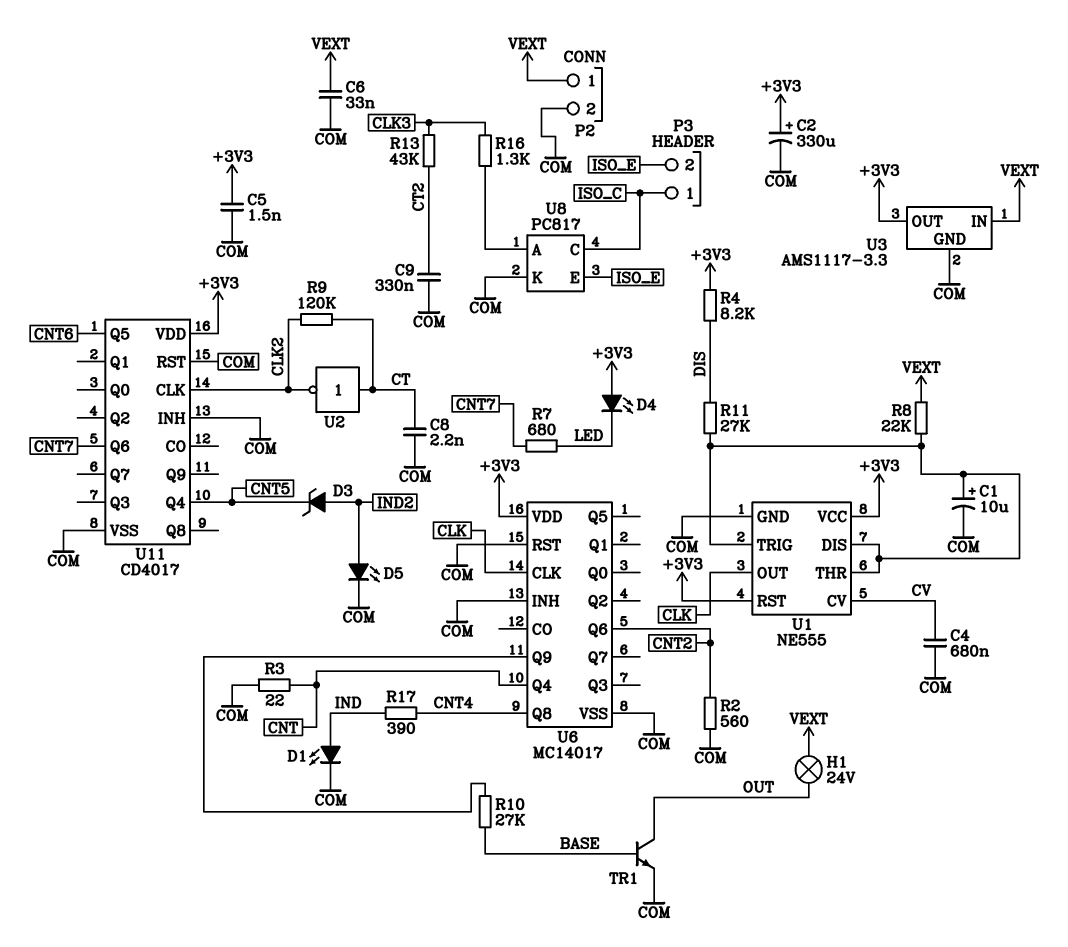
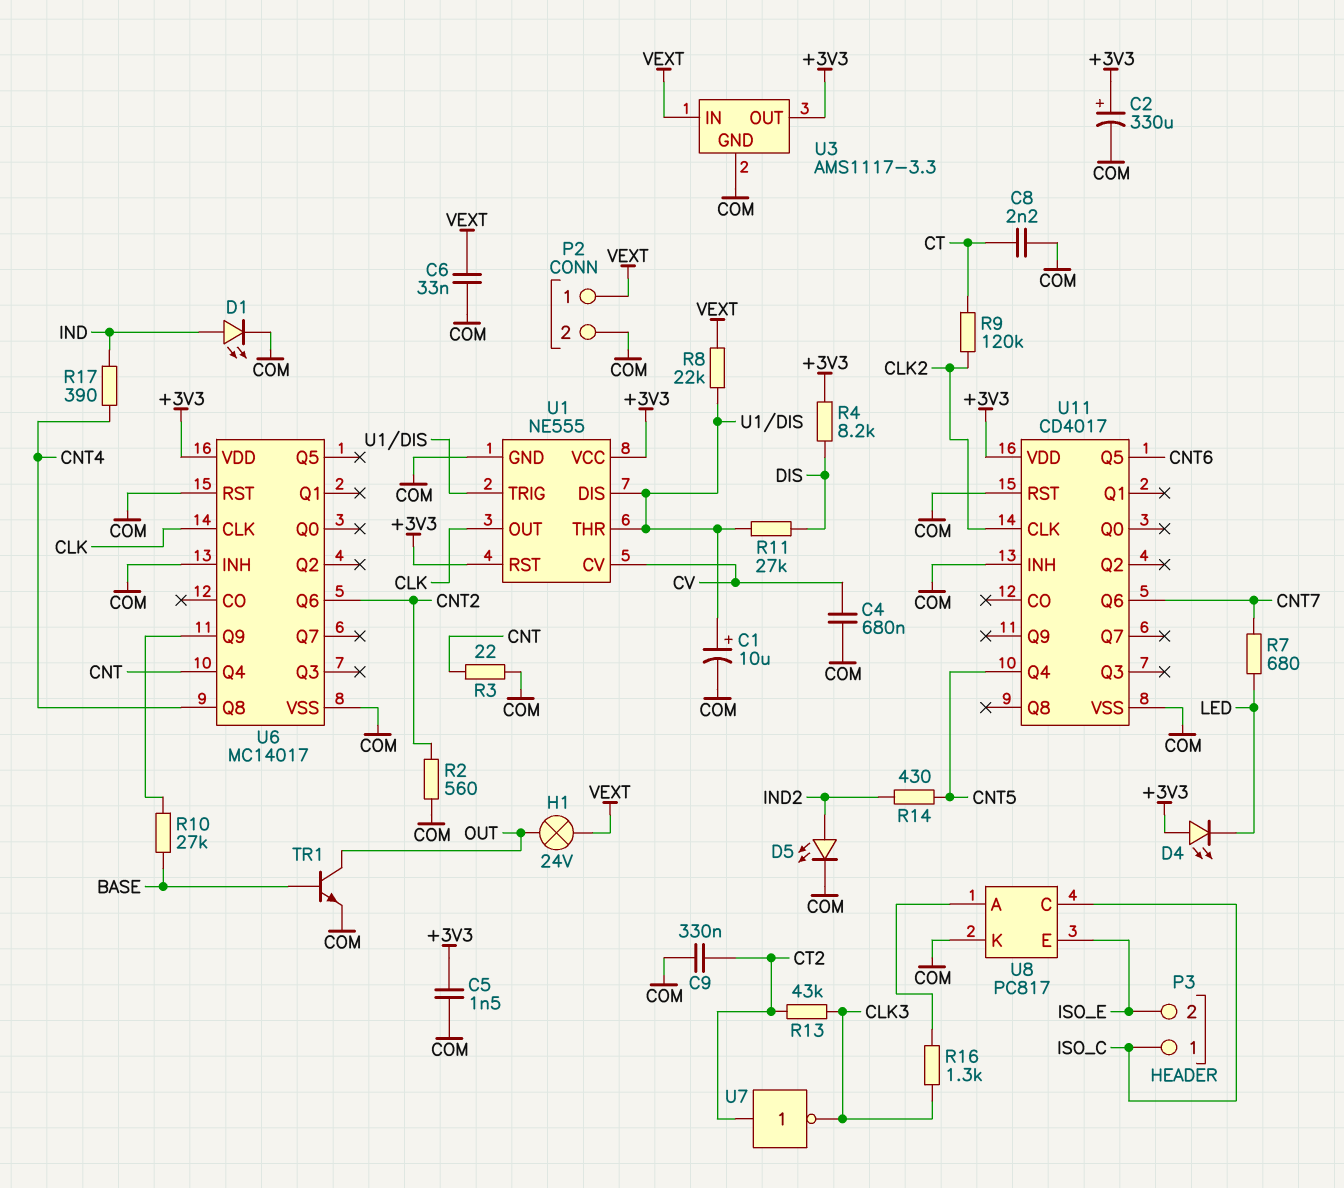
D3: zener (A IND2, K CNT5) -> none
R14: none -> 430 (CNT5, IND2)
U2: NOT (in CT, out CLK2) -> none
U7: none -> NOT (in CT2, out CLK3)

